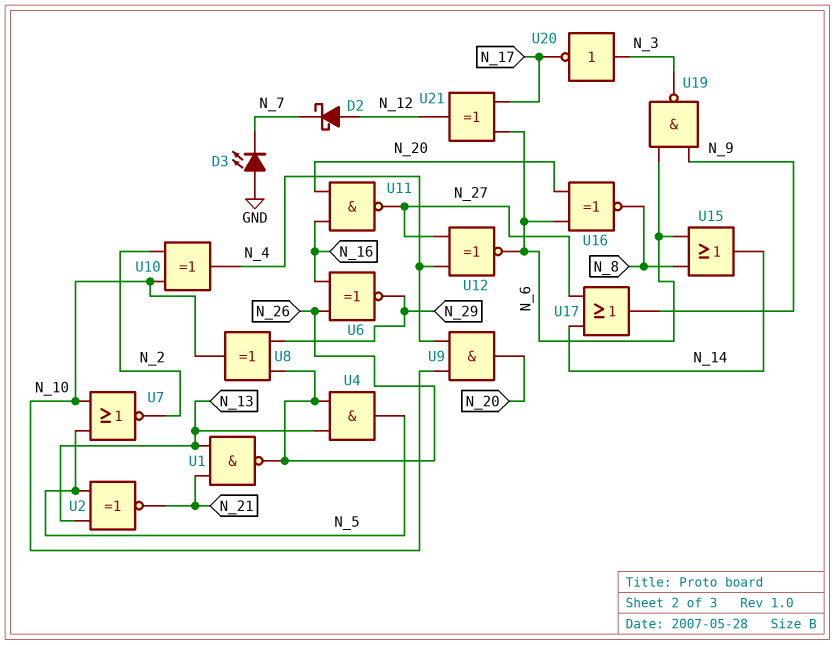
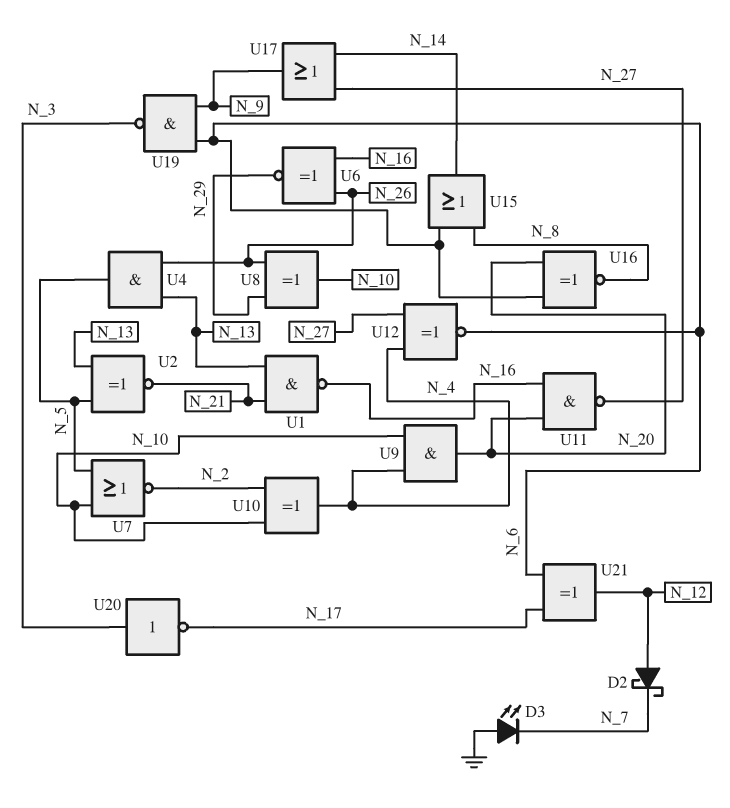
U1: NAND (in N_13, in N_21, out N_26) -> NAND (in N_13, in N_21, out N_16)

